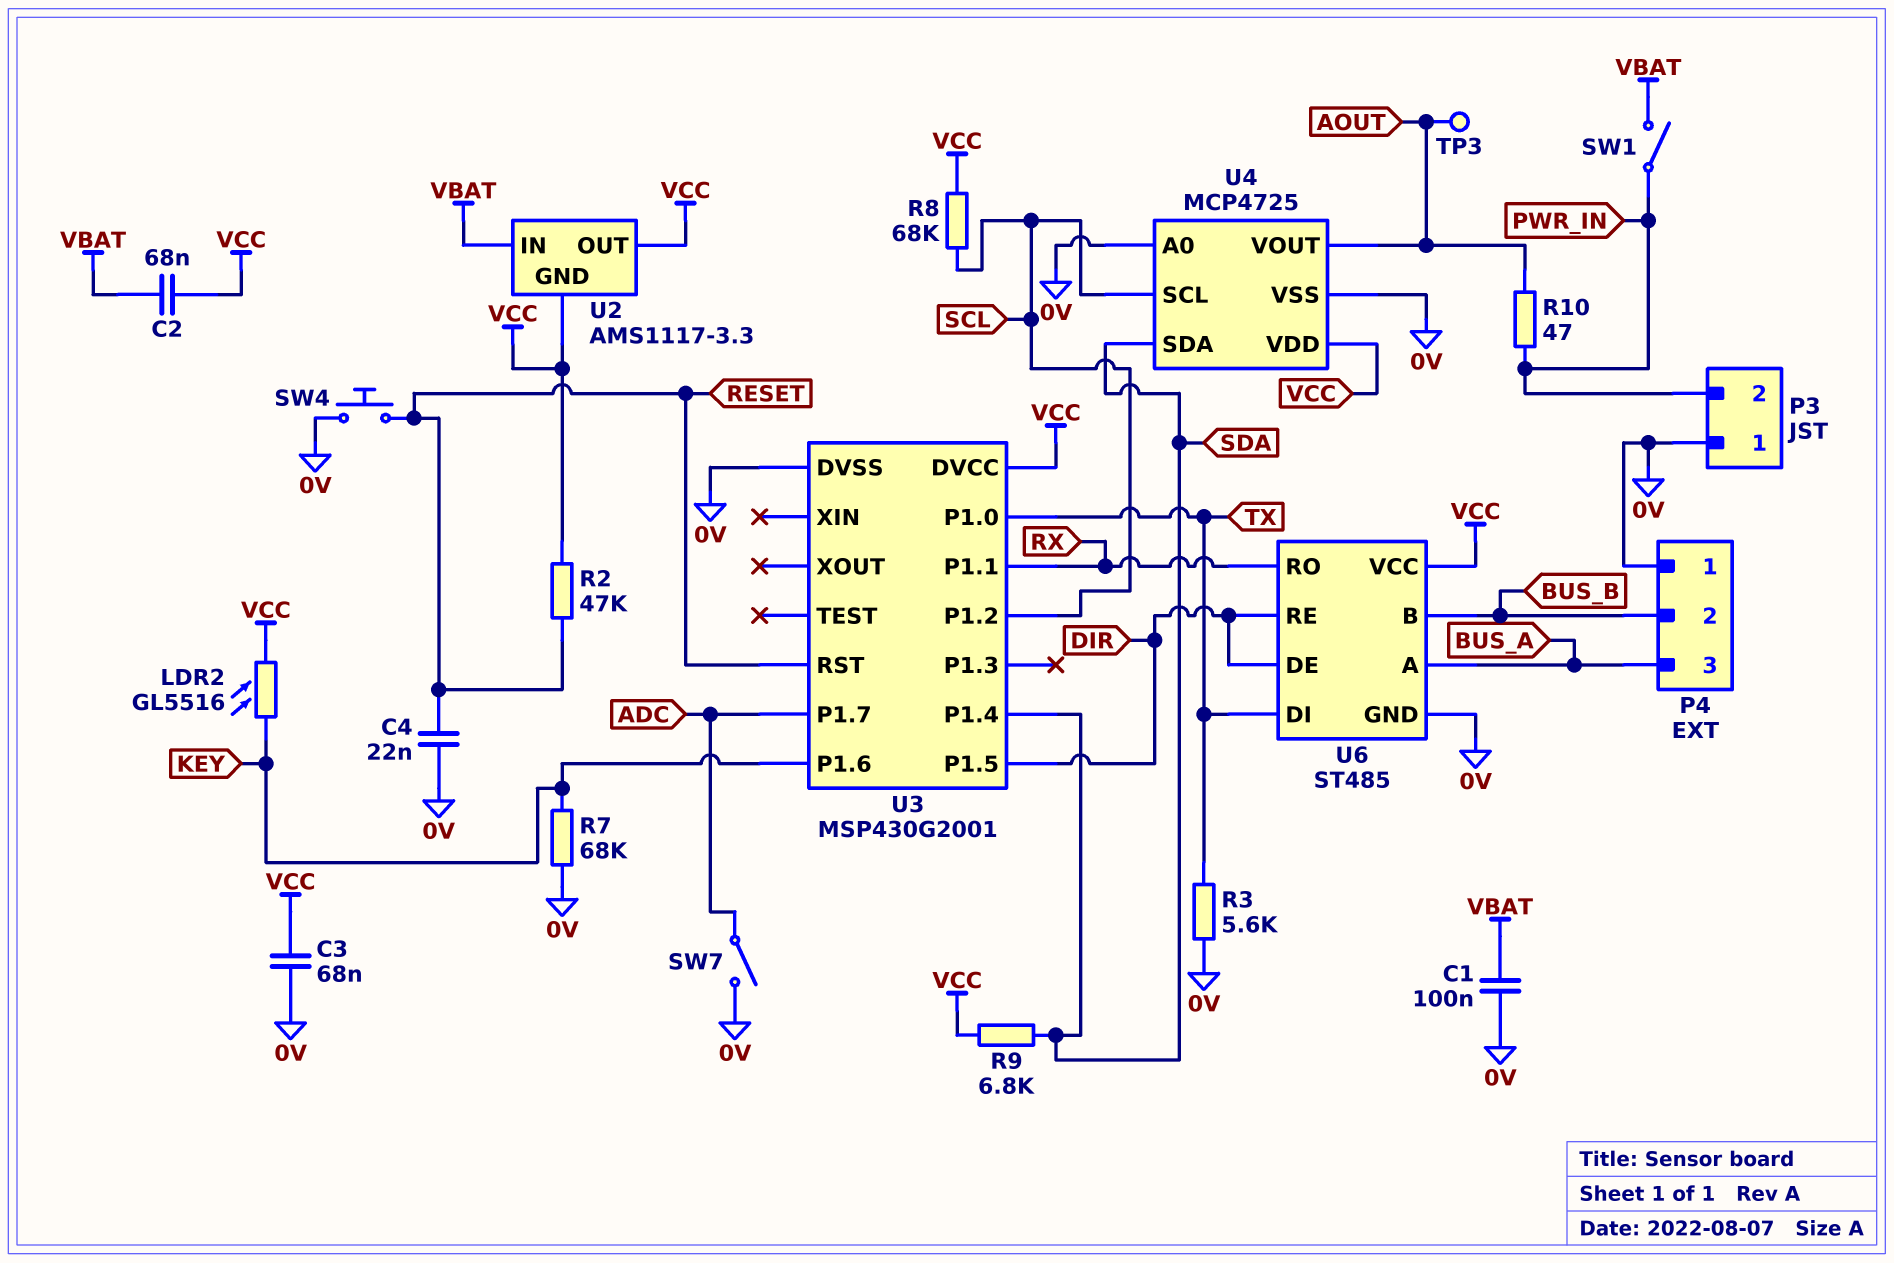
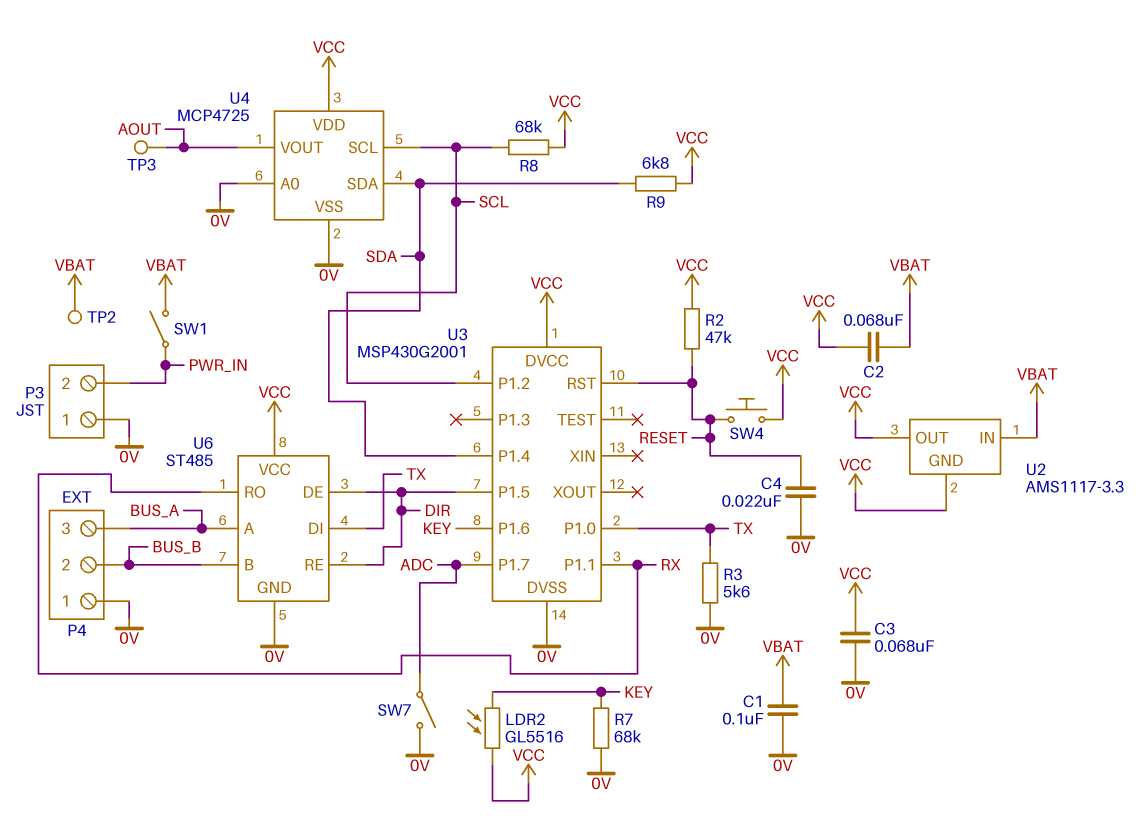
R10: 47 (AOUT, PWR_IN) -> none
SW4: button (0V, RESET) -> button (RESET, VCC)
TP2: none -> test point (VBAT)

